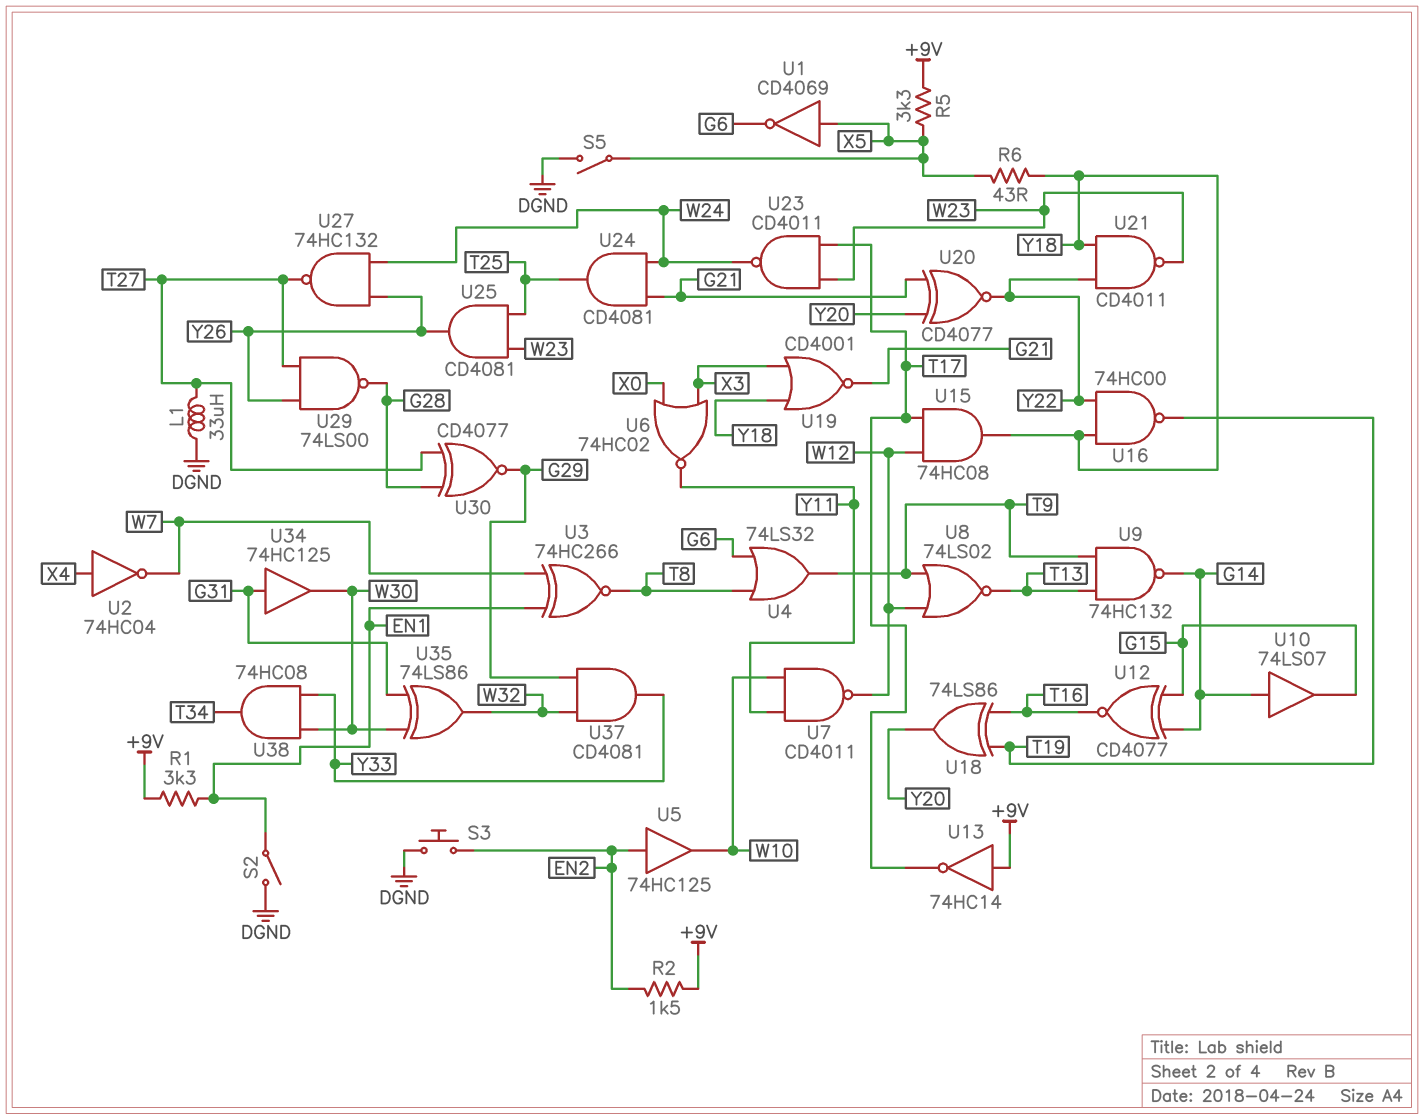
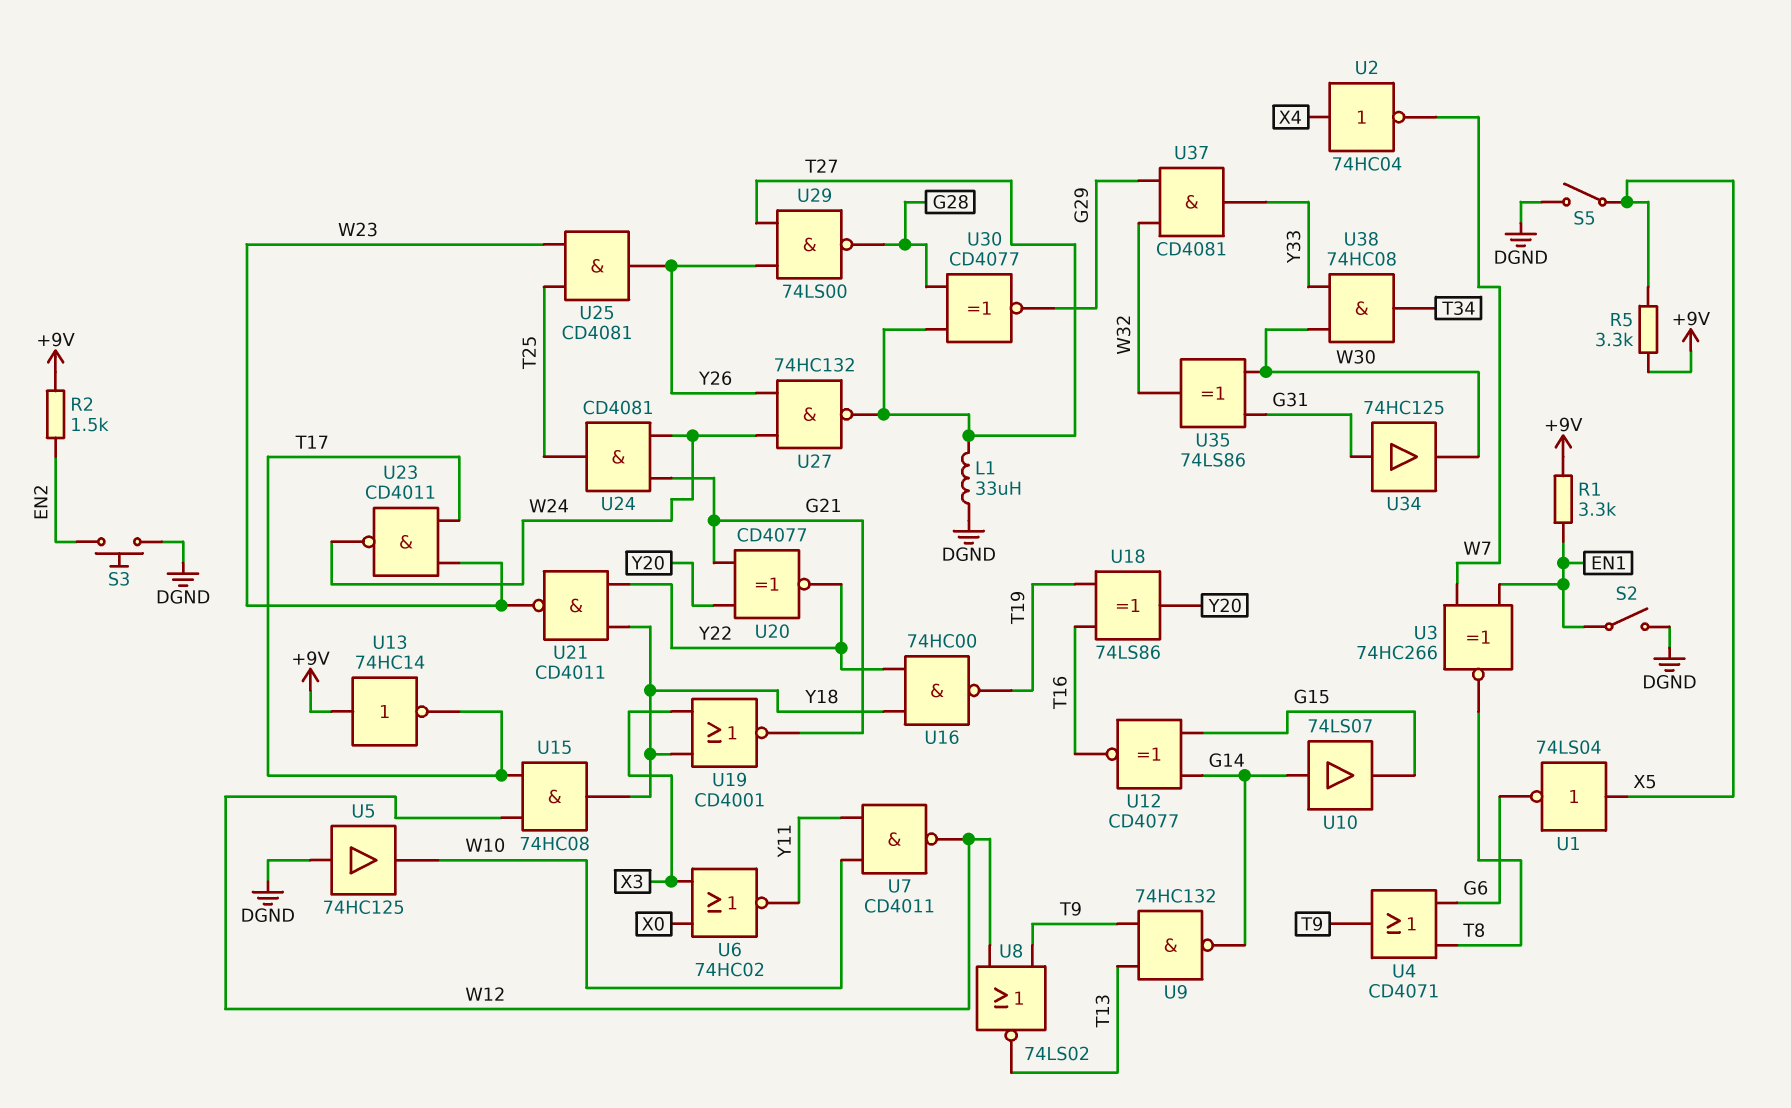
R6: 43 (X5, Y18) -> none
U1: NOT CD4069 (in X5, out G6) -> NOT 74LS04 (in X5, out G6)
U4: OR 74LS32 (in G6, in T8, out T9) -> OR CD4071 (in G6, in T8, out T9)
U5: buffer 74HC125 (in EN2, out W10) -> buffer 74HC125 (in DGND, out W10)

